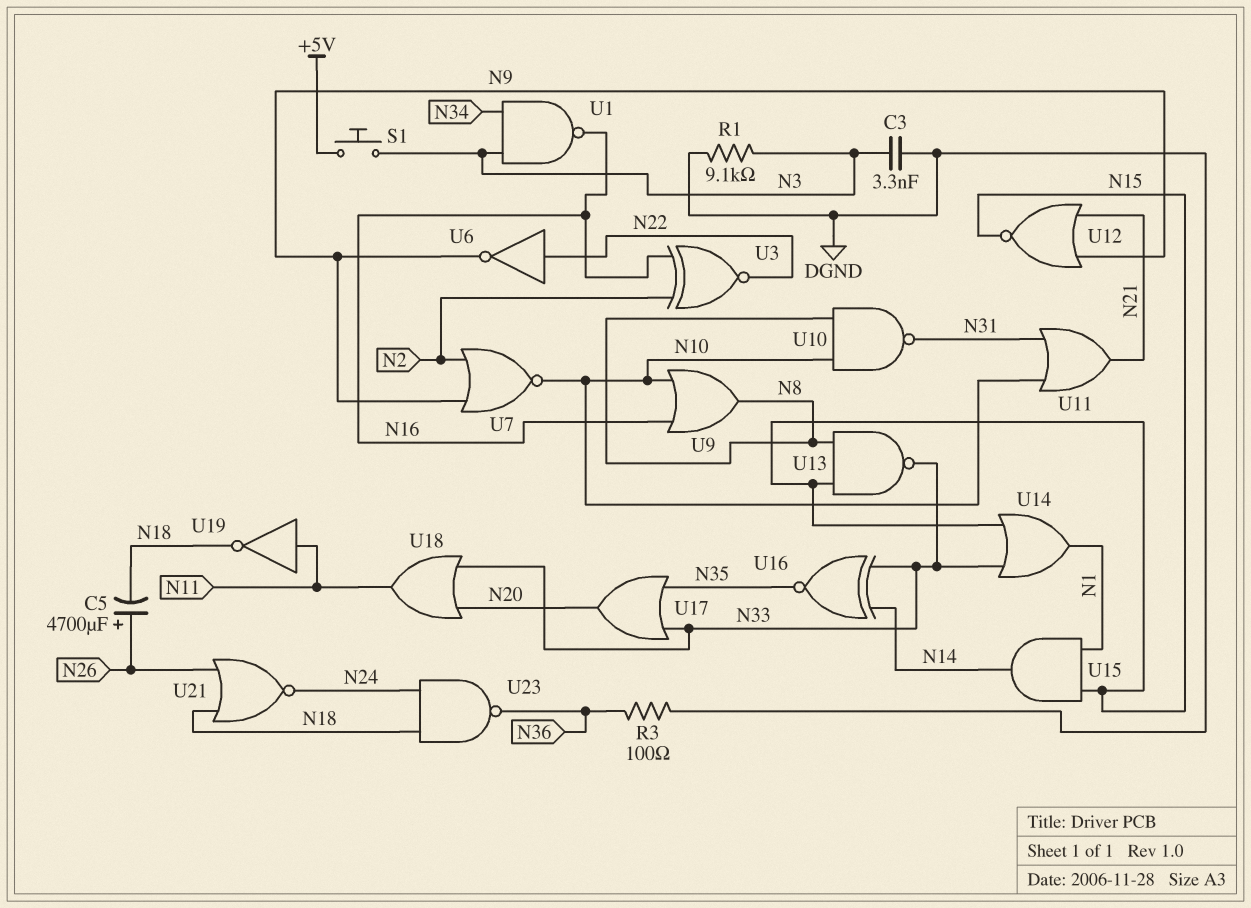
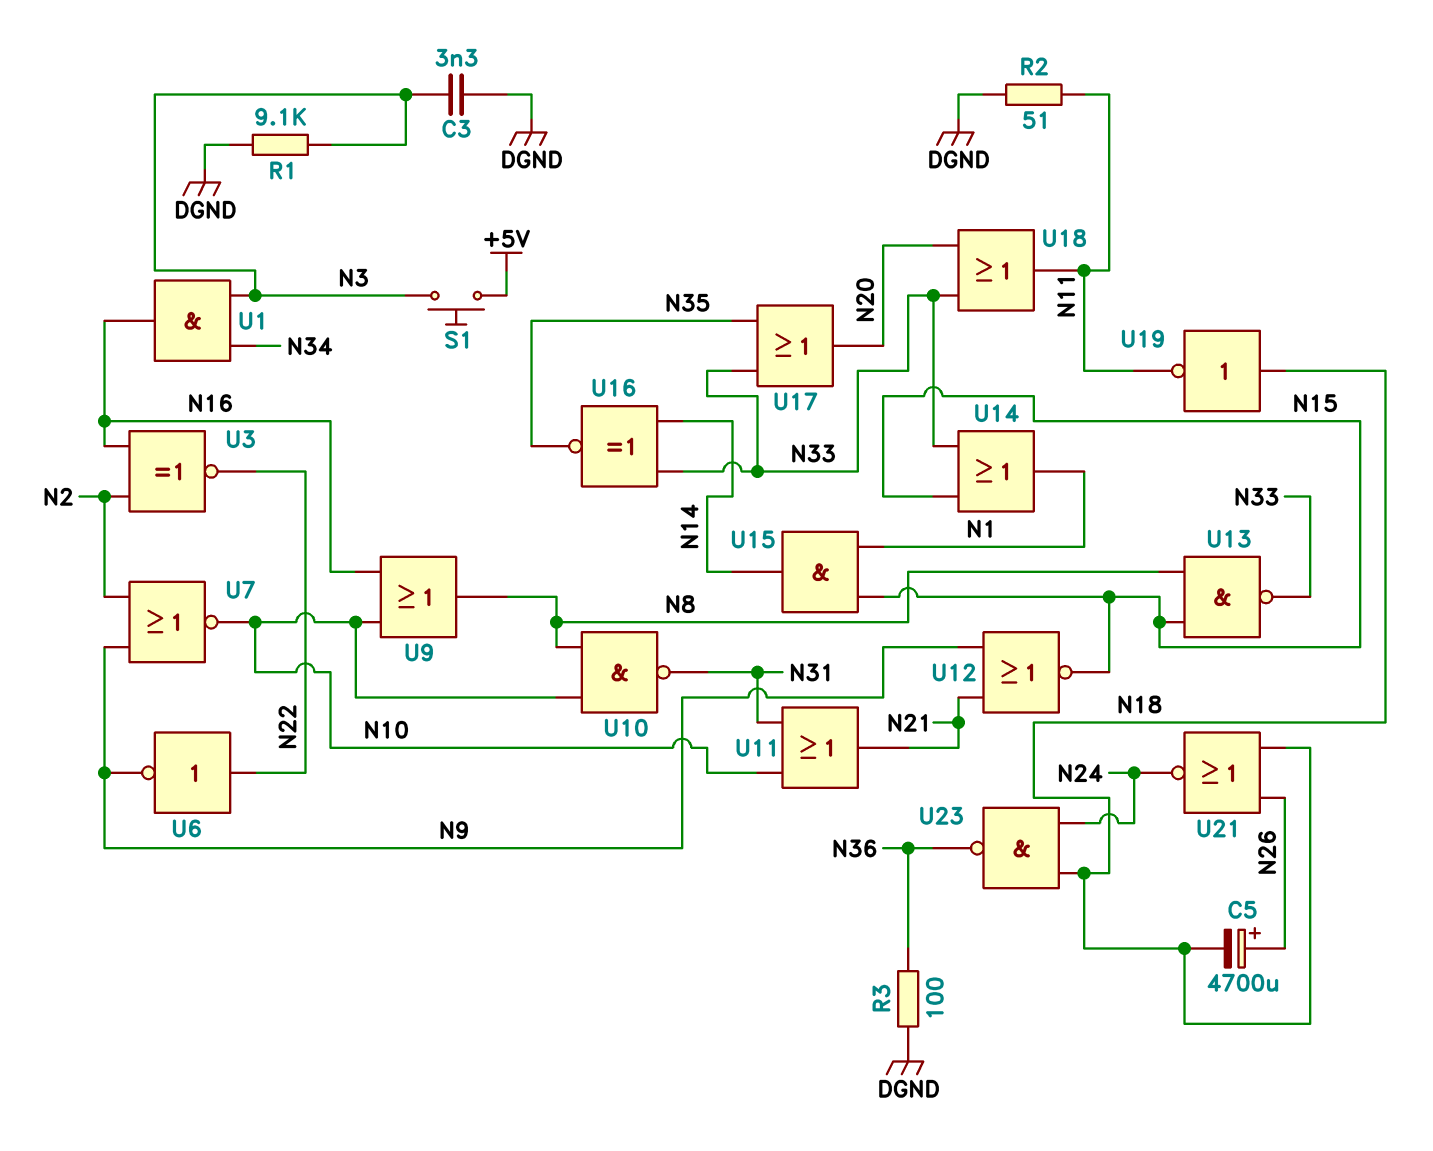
R2: none -> 51 (DGND, N11)
U1: NAND (in N3, in N34, out N16) -> AND (in N3, in N34, out N16)
U19: NOT (in N11, out N18) -> NOT (in N18, out N11)

